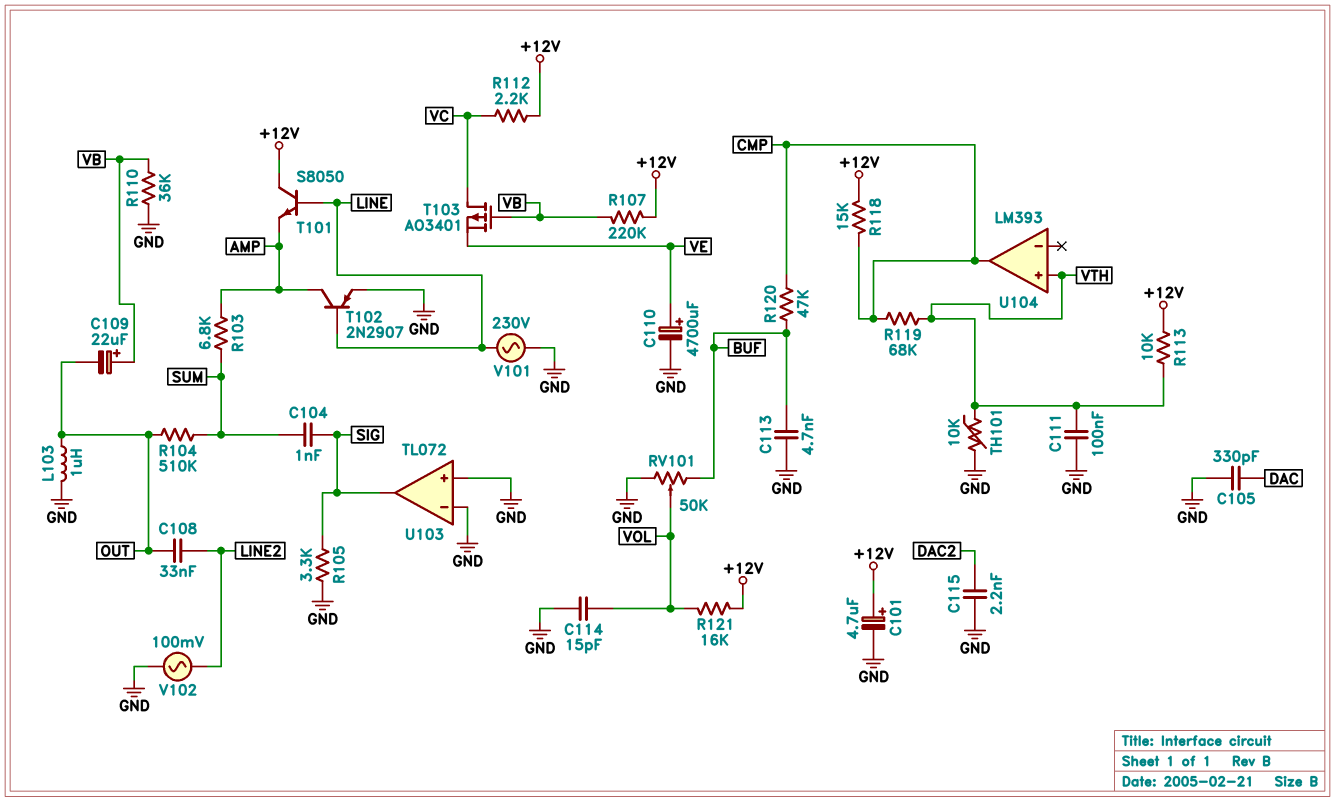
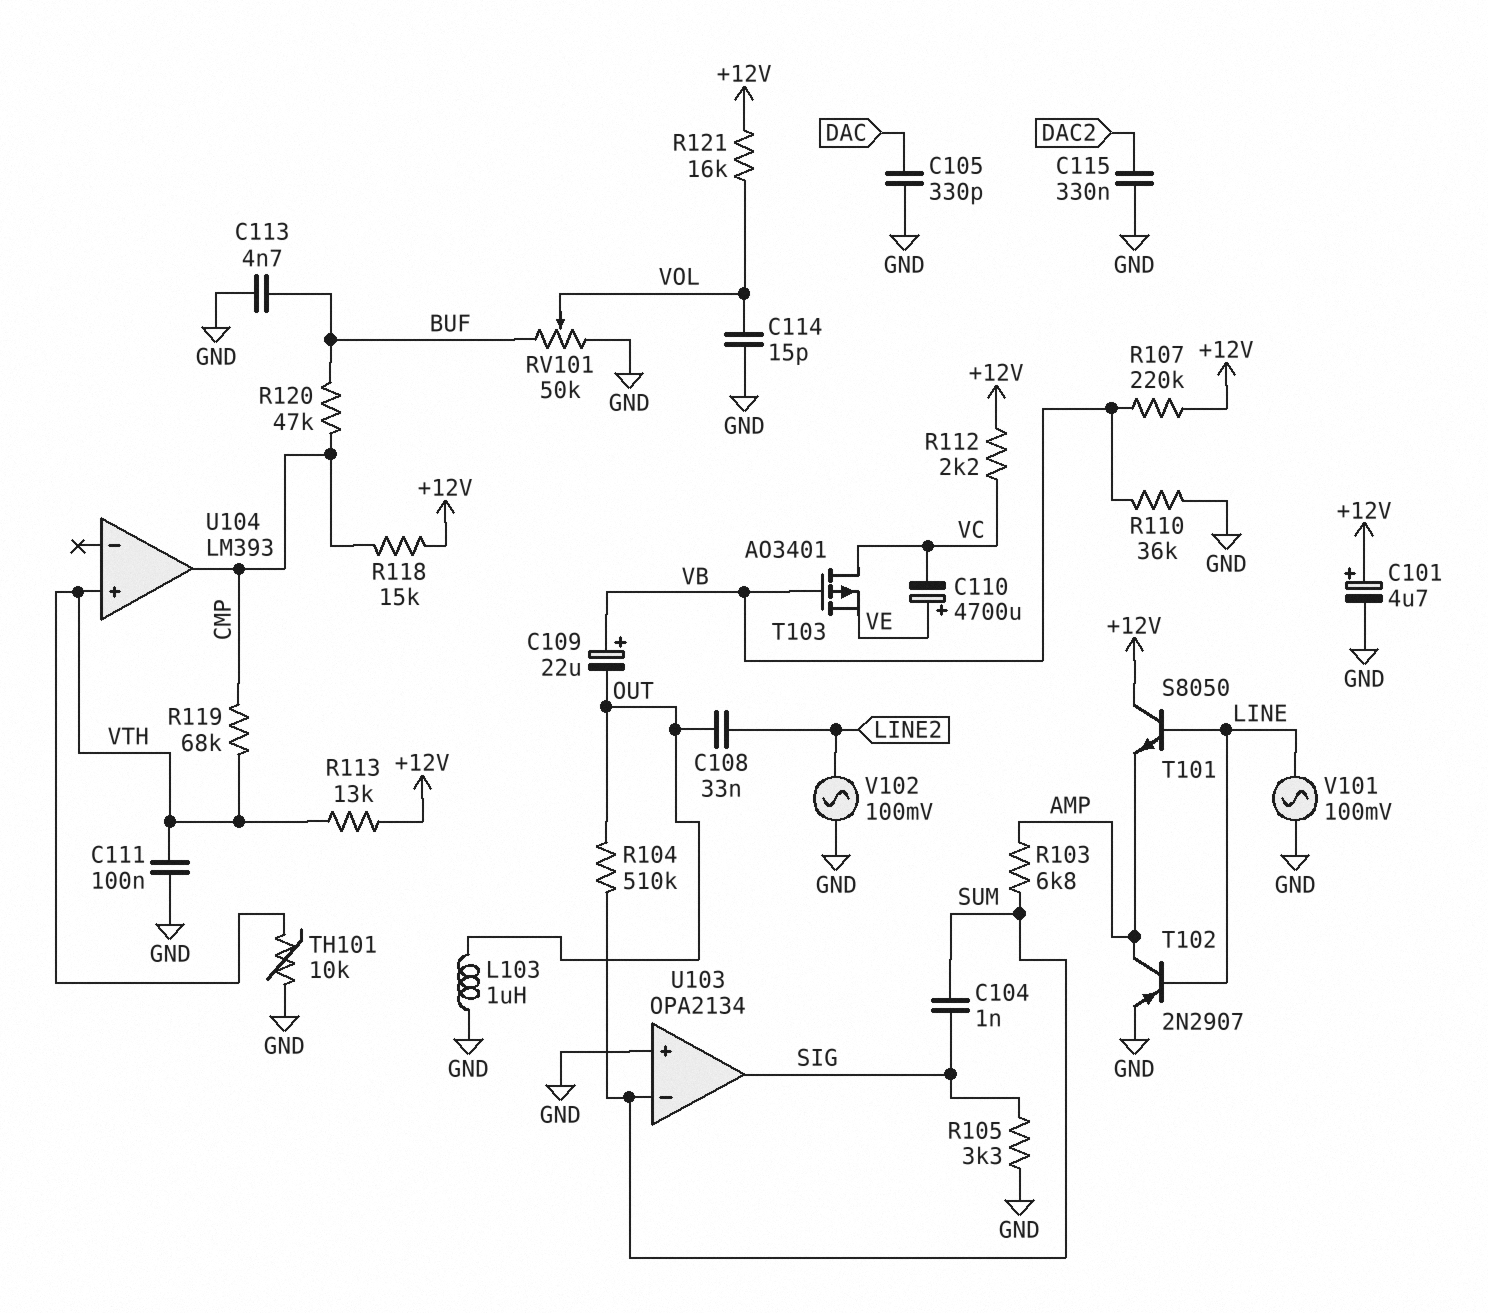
C110: 4700uF (plus VE, minus GND) -> 4700uF (plus VE, minus VC)
C115: 2.2nF (DAC2, GND) -> 330nF (DAC2, GND)
R113: 10k (+12V, VTH) -> 13k (+12V, VTH)
U103: TL072 -> OPA2134
U103 pin in-: GND -> SUM
V101: AC 230V (GND, LINE) -> AC 100mV (GND, LINE)

